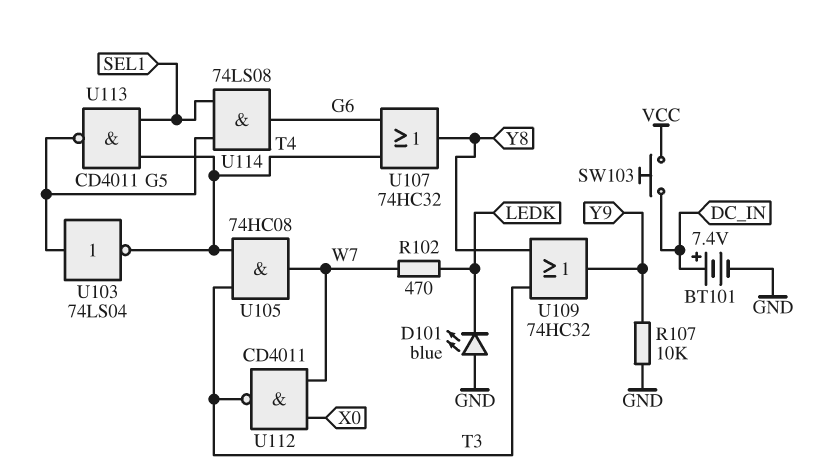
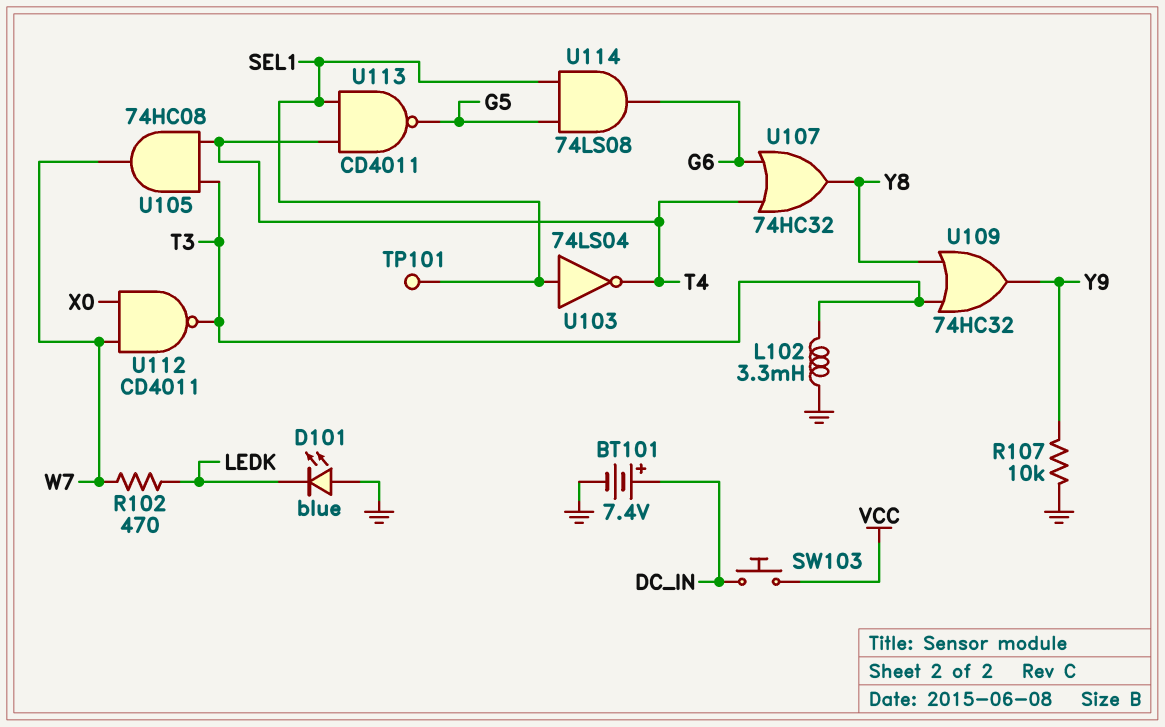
L102: none -> 3.3mH (GND, T3)
TP101: none -> test point (SEL1)
U103: NOT 74LS04 (in G5, out T4) -> NOT 74LS04 (in SEL1, out T4)

